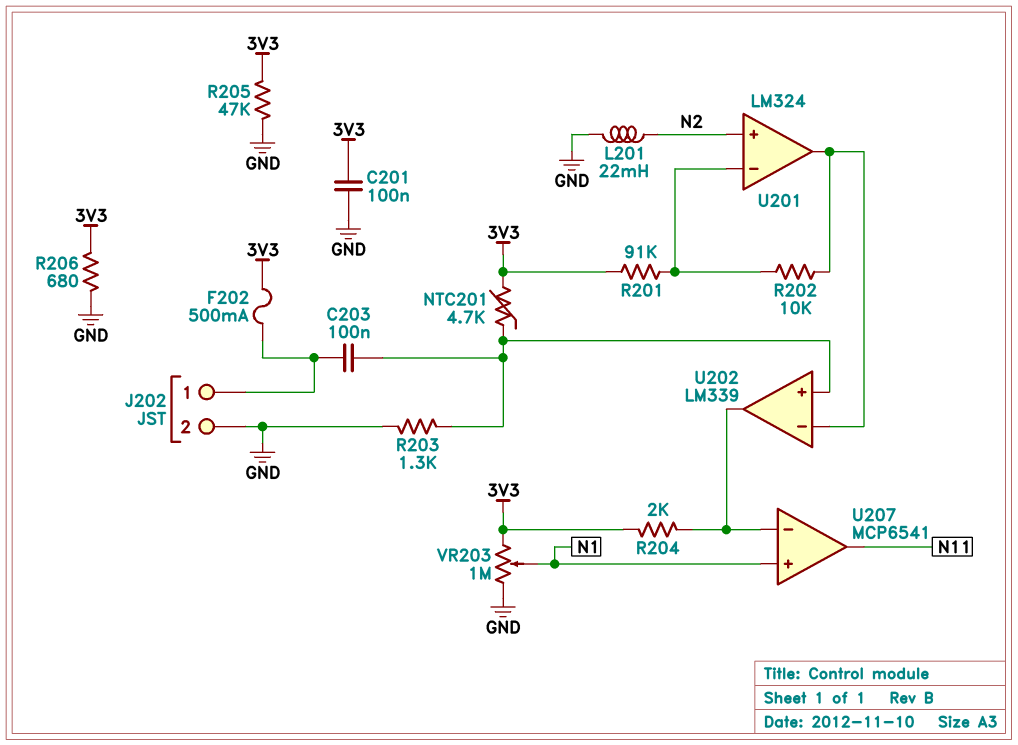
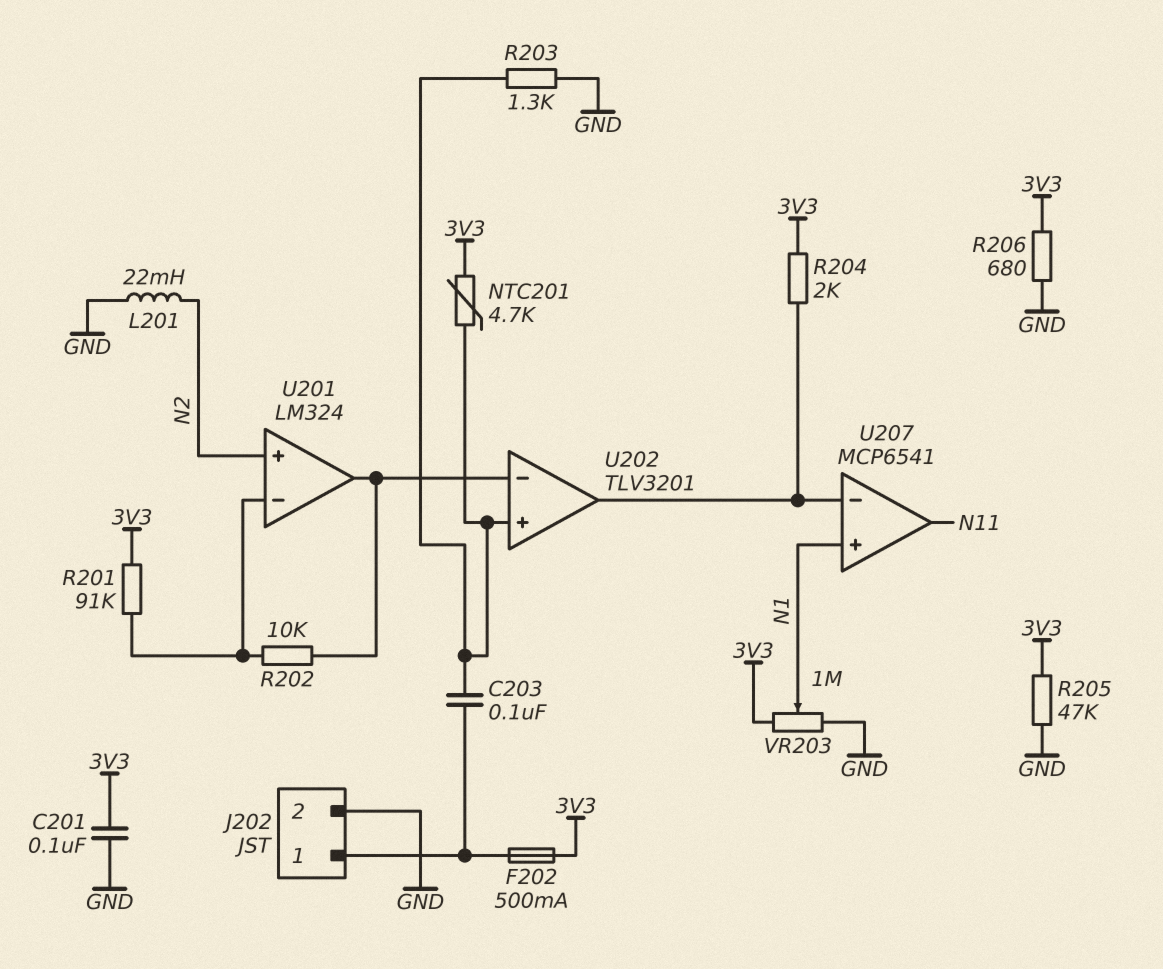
U202: LM339 -> TLV3201

